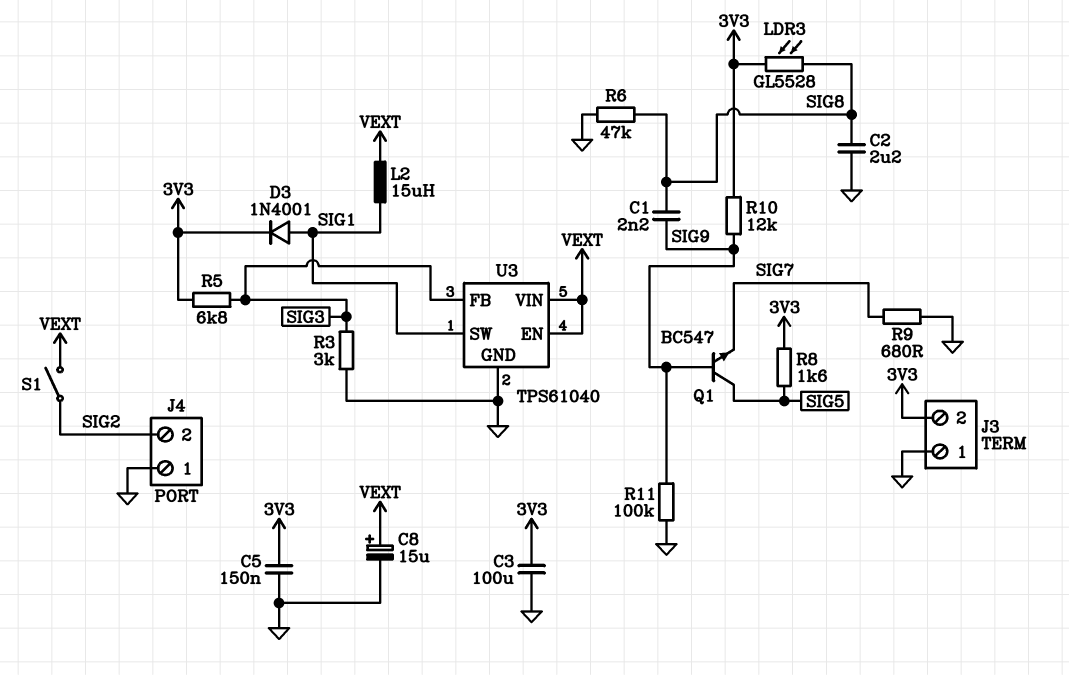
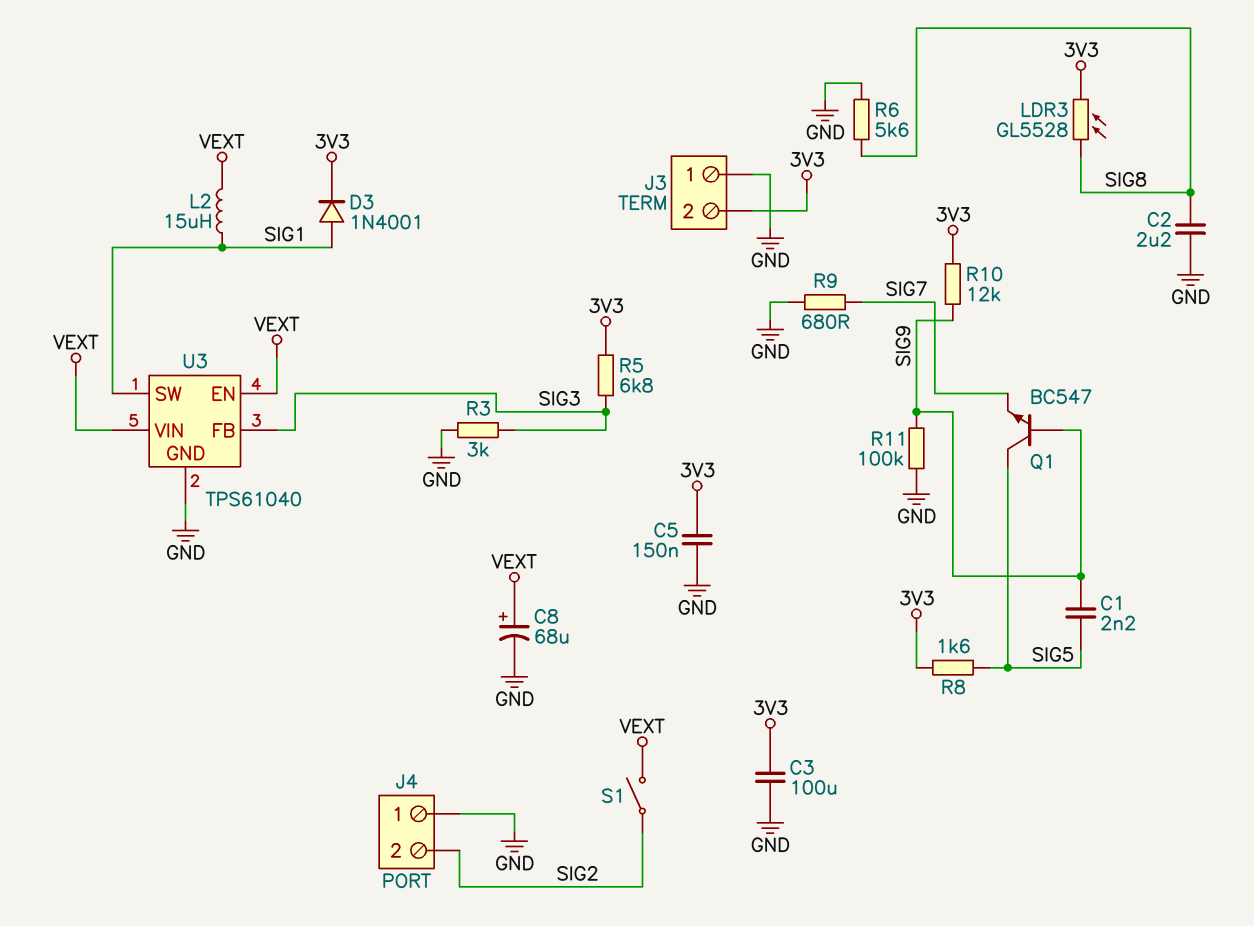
C1: 2.2nF (SIG8, SIG9) -> 2.2nF (SIG5, SIG9)
C8: 15uF (plus VEXT, minus GND) -> 68uF (plus VEXT, minus GND)
R6: 47k (GND, SIG8) -> 5.6k (GND, SIG8)

